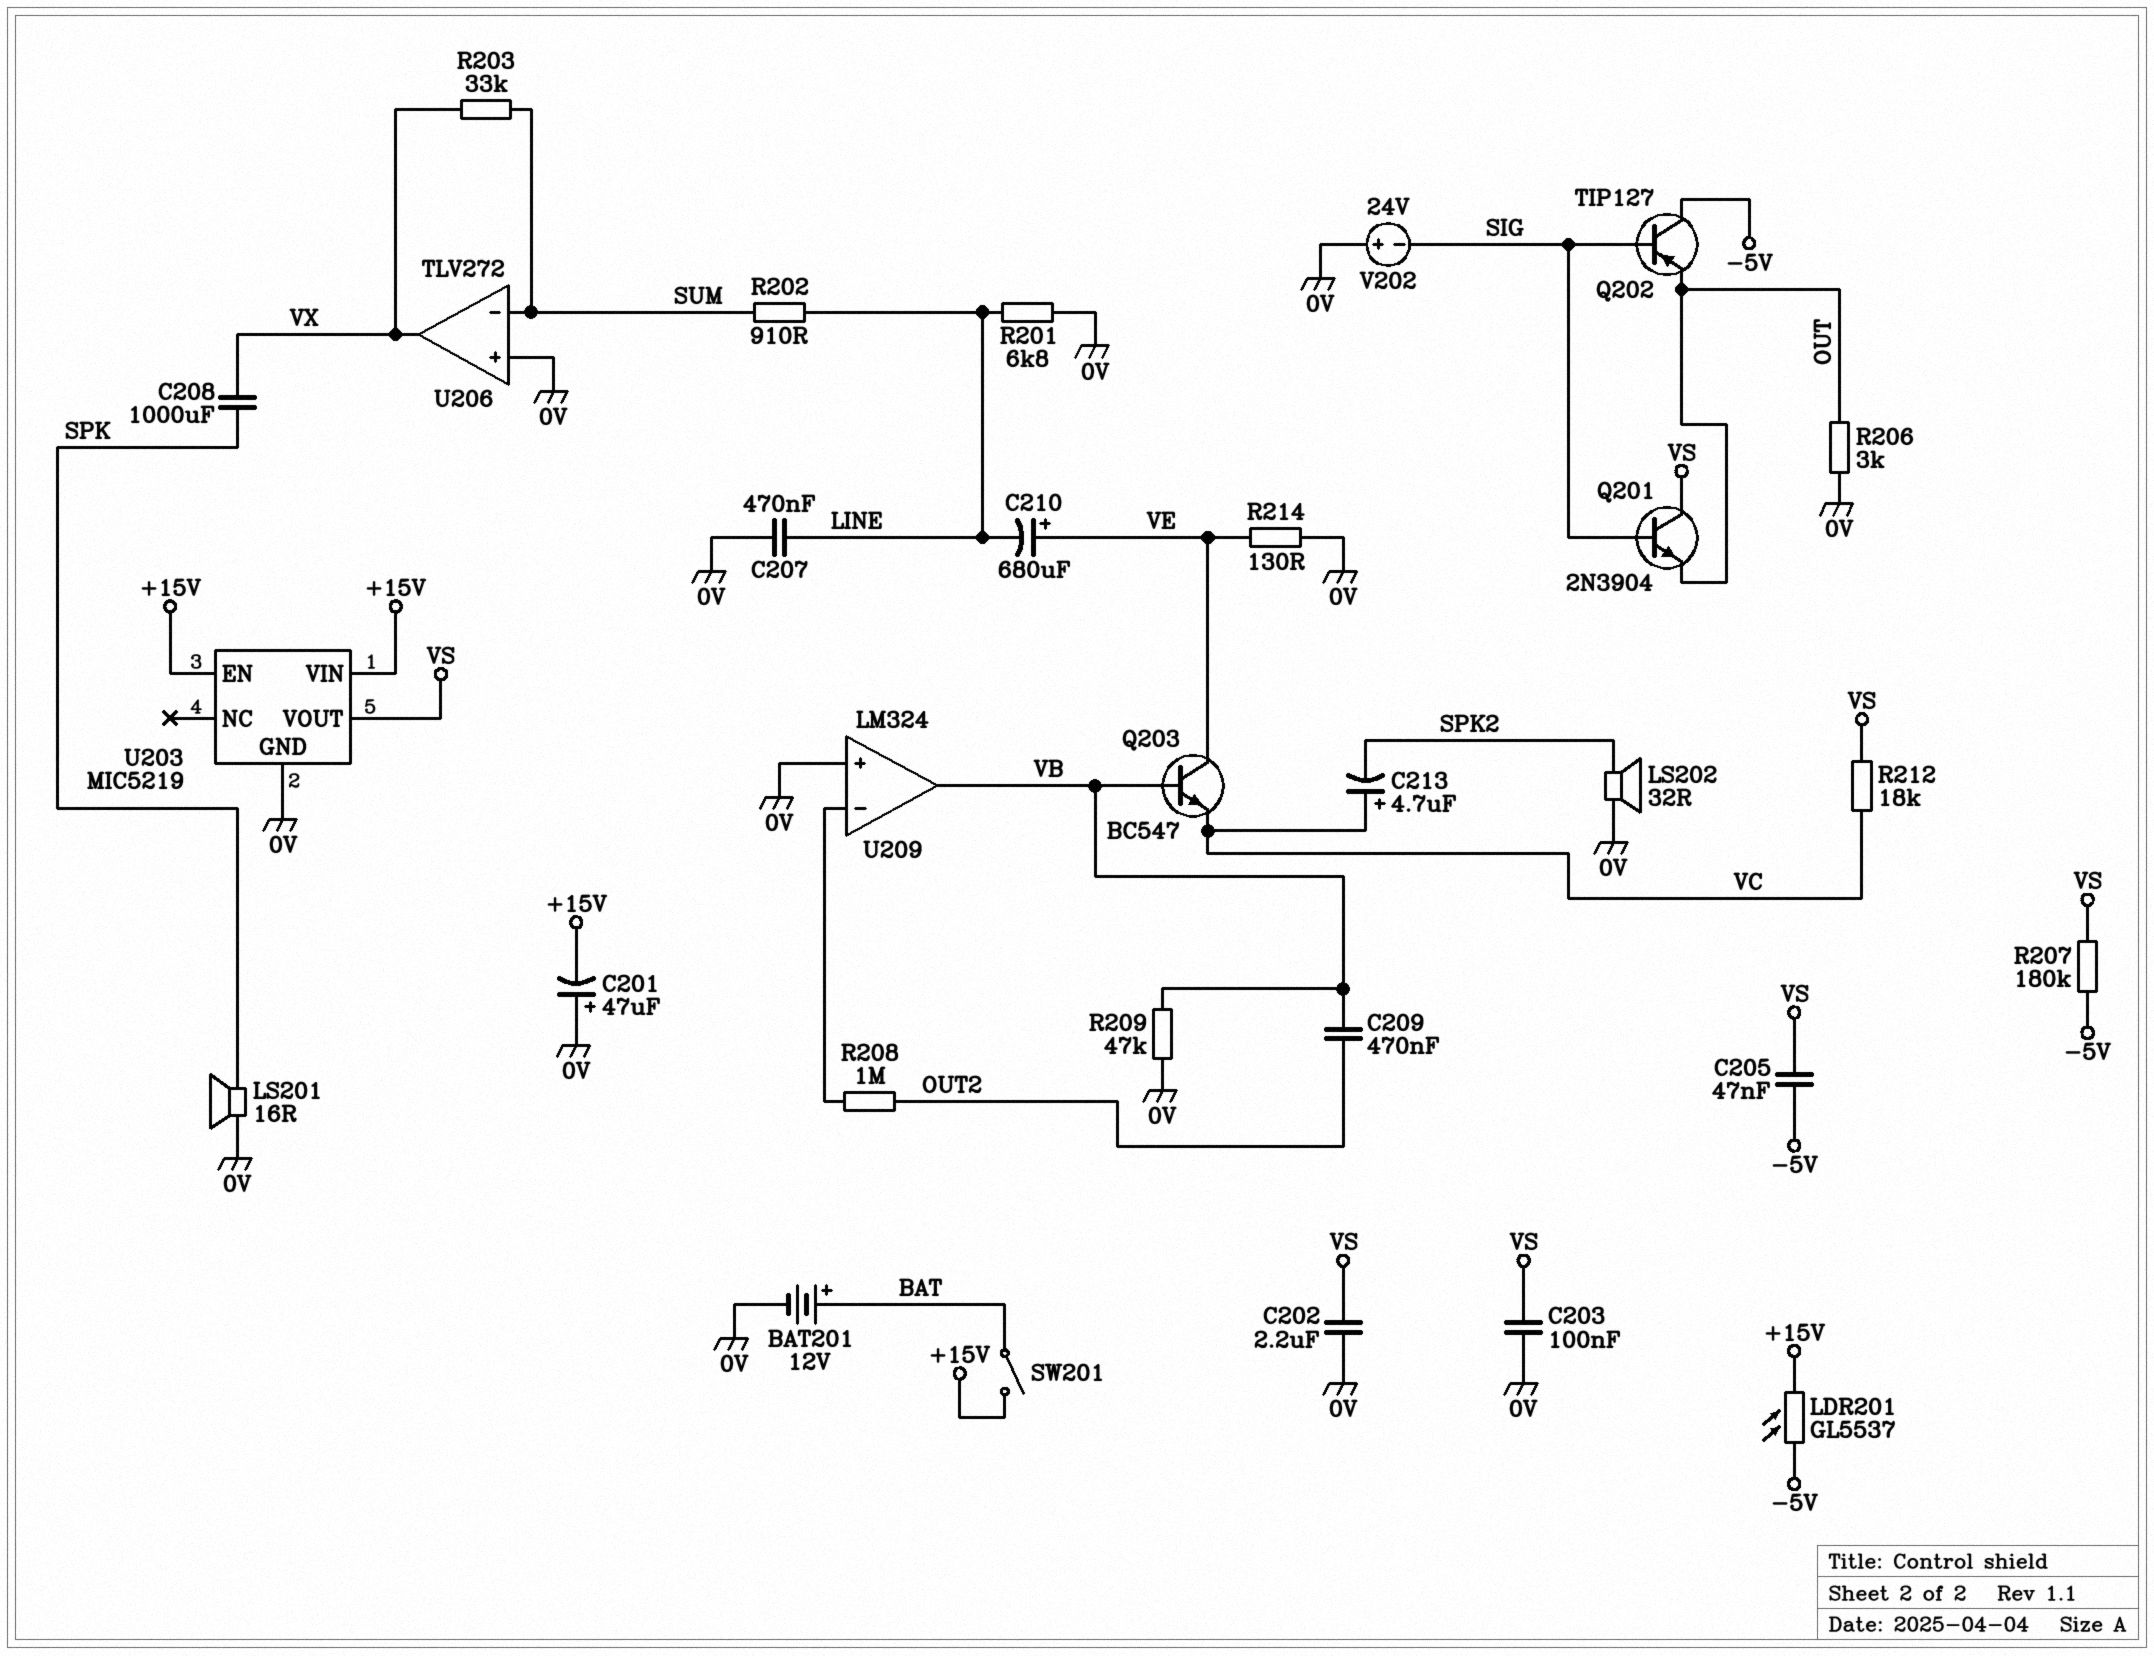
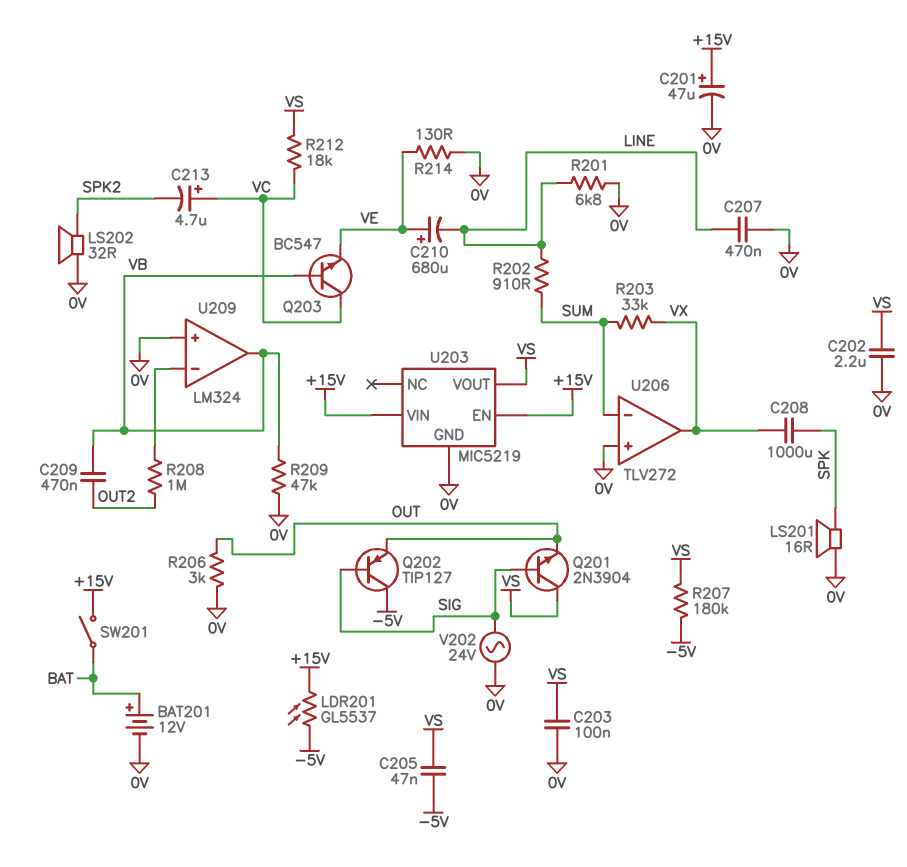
C201: 47uF (plus 0V, minus +15V) -> 47uF (plus +15V, minus 0V)
Q203: NPN BC547 (B VB, C VE, E VC) -> NPN BC547 (B VB, C VC, E VE)
V202: 24V (plus 0V, minus SIG) -> AC 24V (0V, SIG)

